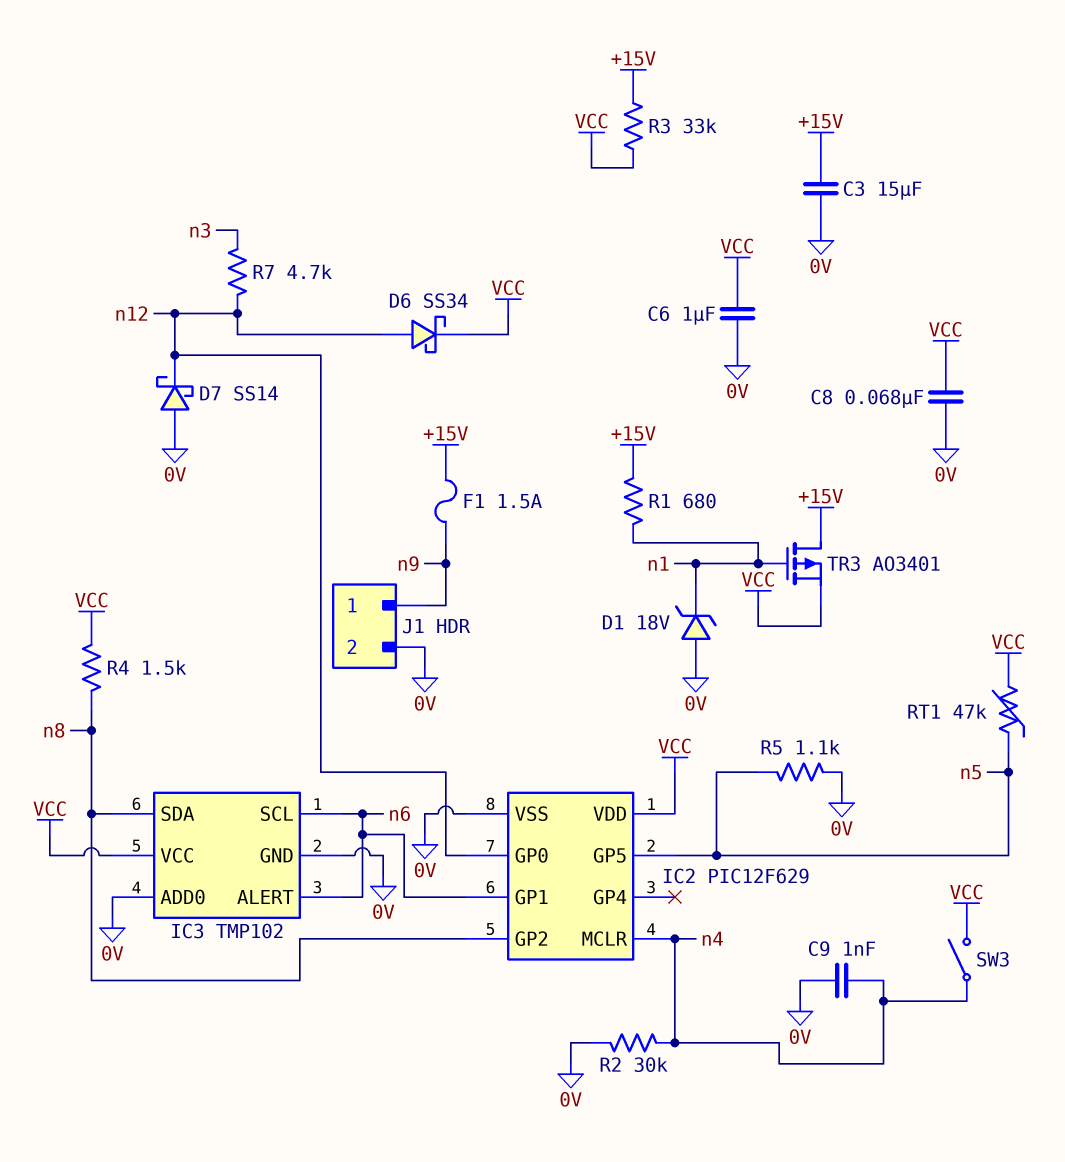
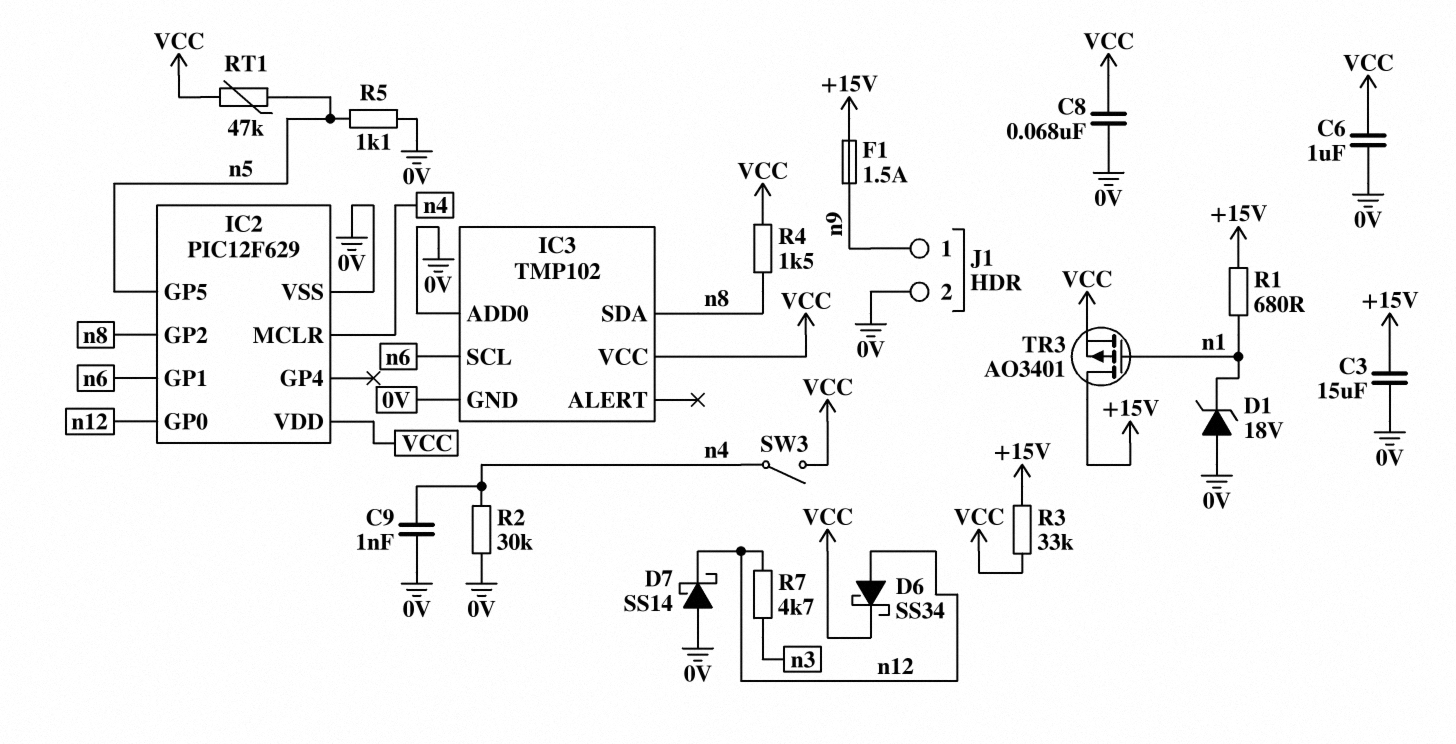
IC3 pin ALERT: n6 -> none

